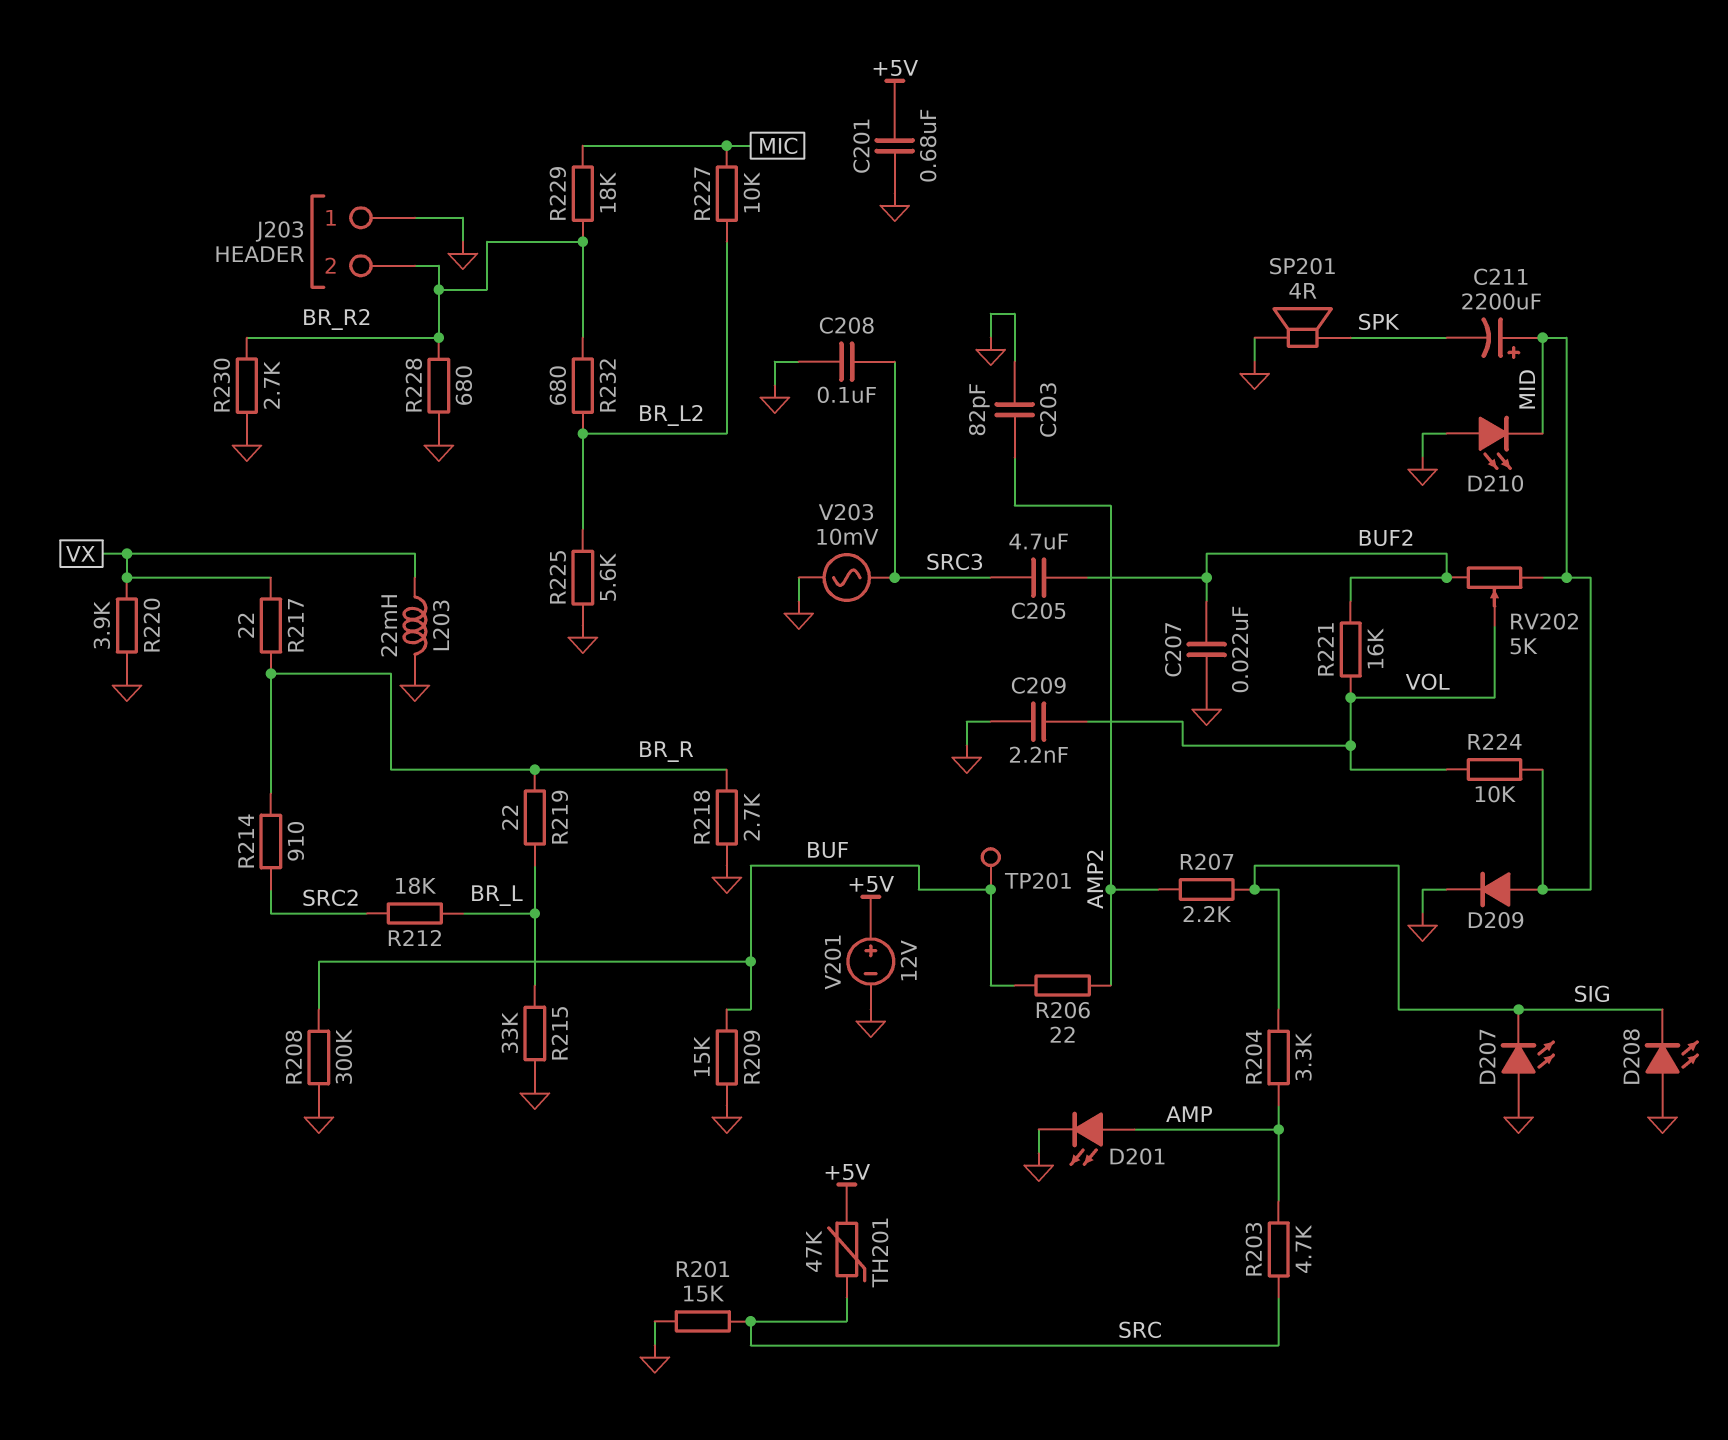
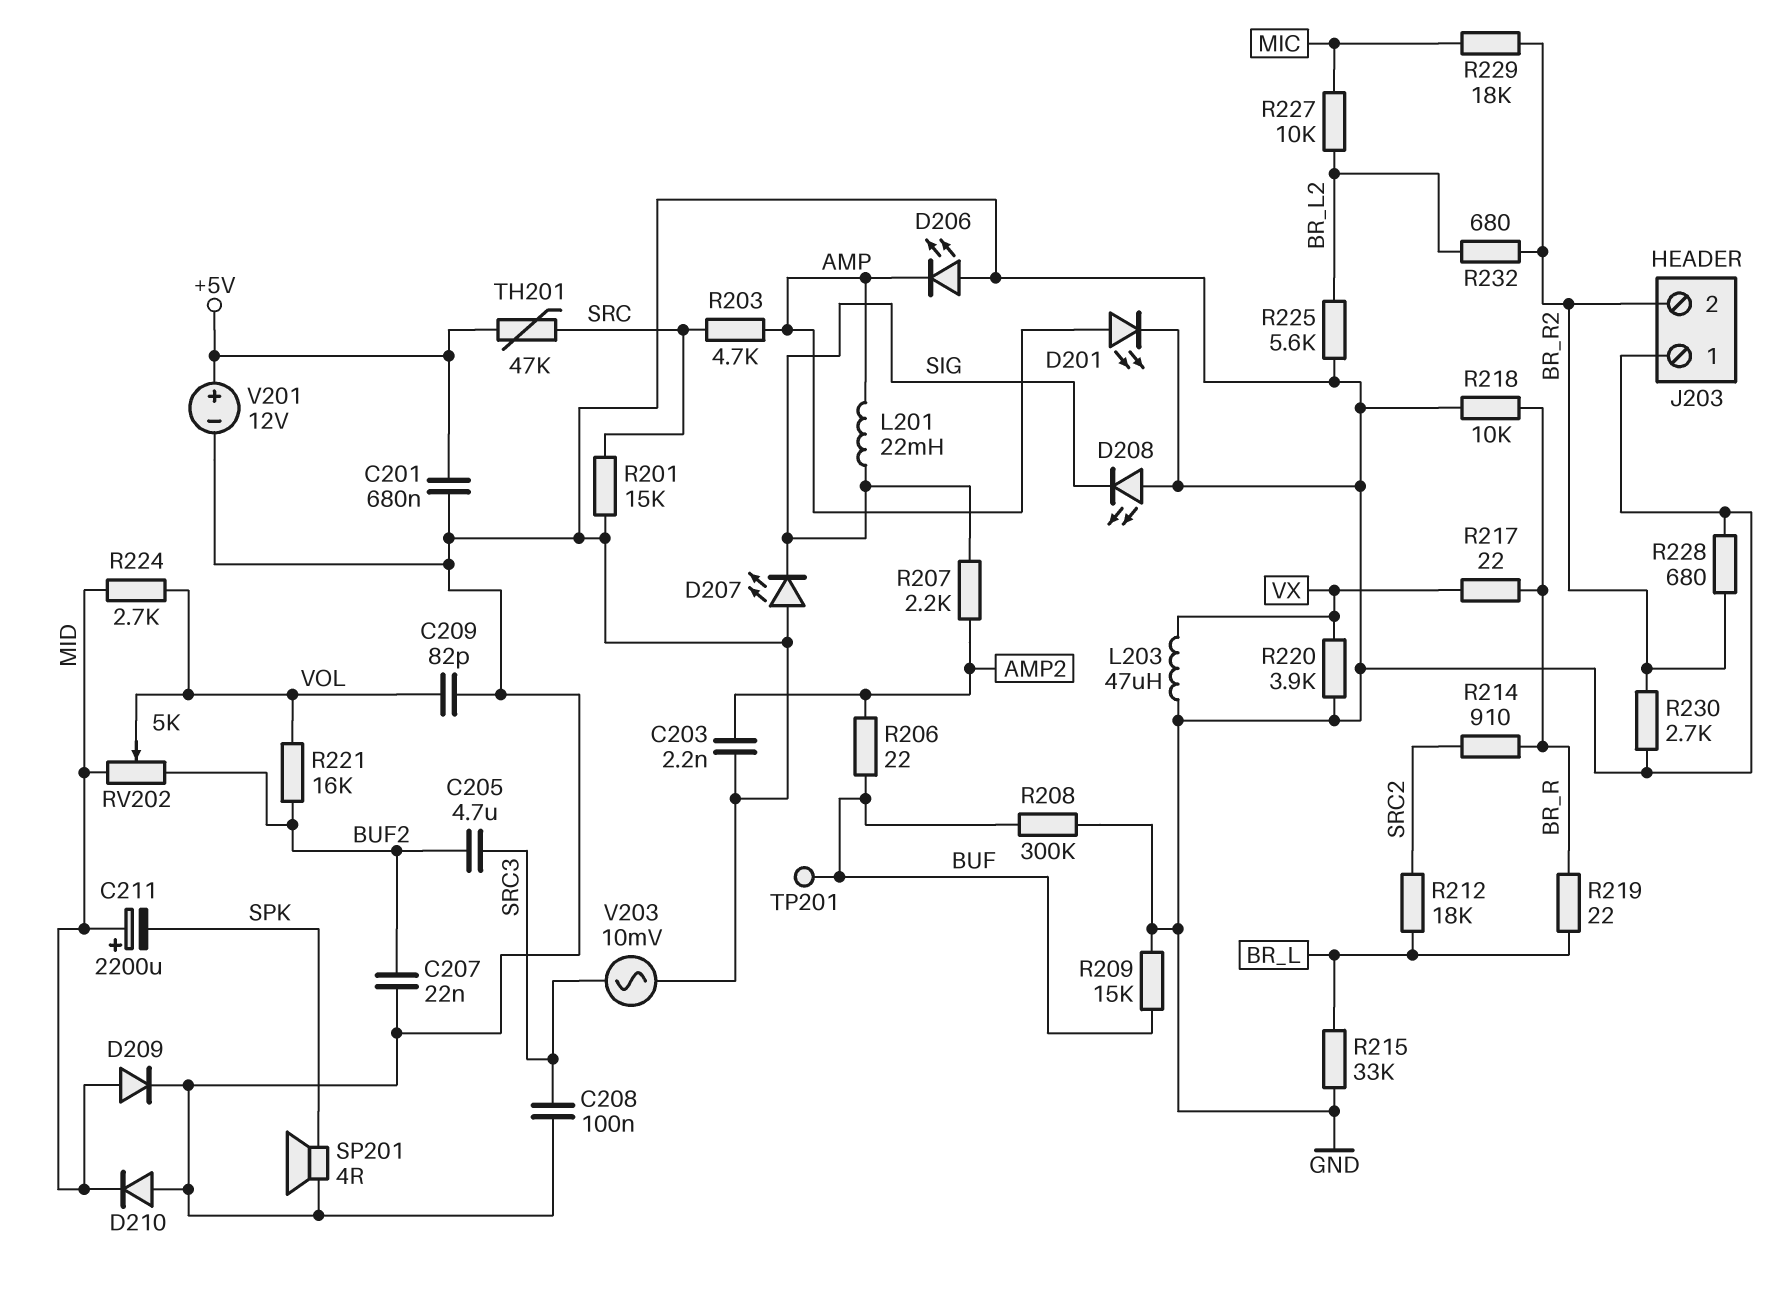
C203: 82pF (AMP2, GND) -> 2.2nF (AMP2, GND)
C209: 2.2nF (GND, VOL) -> 82pF (GND, VOL)
D206: none -> LED (A GND, K AMP)
D210: LED (A GND, K MID) -> diode (A GND, K MID)
L201: none -> 22mH (AMP, SIG)
L203: 22mH (GND, VX) -> 47uH (GND, VX)
R204: 3.3k (AMP, SIG) -> none
R218: 2.7k (BR_R, GND) -> 10k (BR_R, GND)
R224: 10k (MID, VOL) -> 2.7k (MID, VOL)

